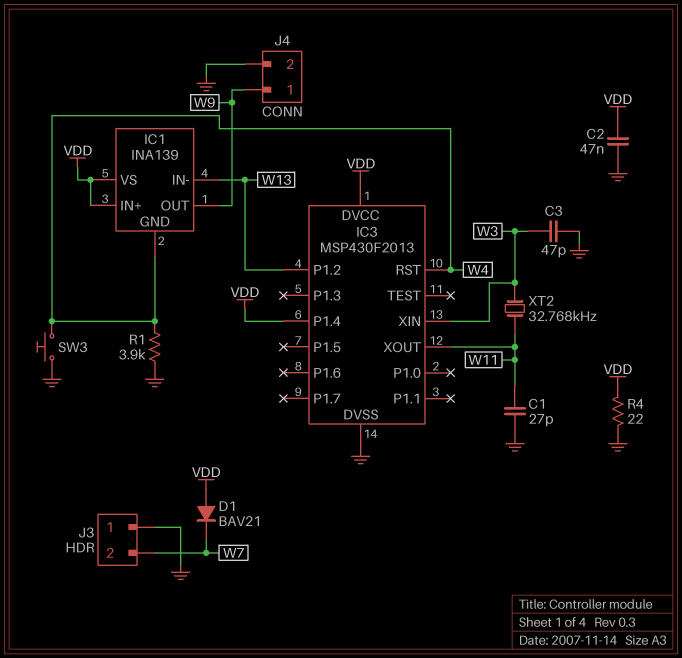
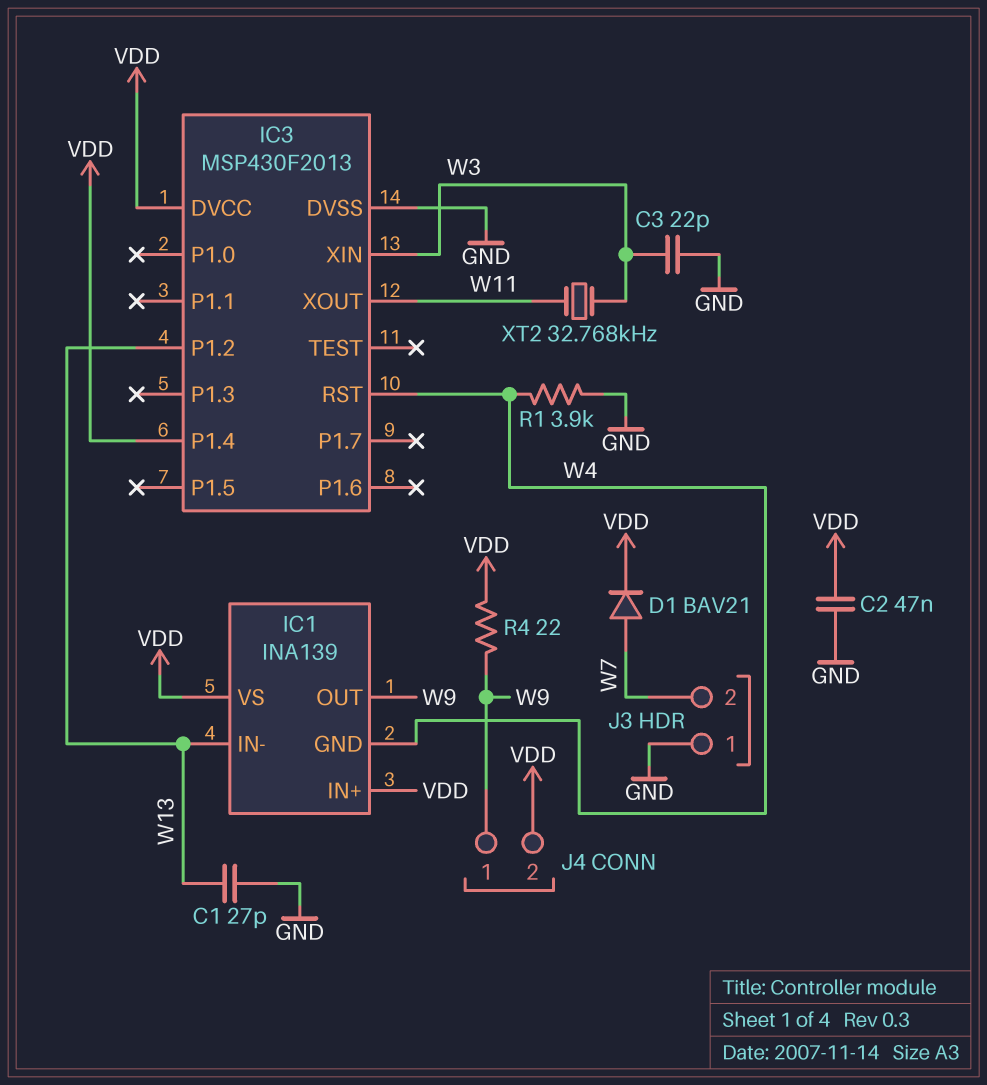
C1: 27pF (GND, W11) -> 27pF (GND, W13)
C3: 47pF (GND, W3) -> 22pF (GND, W3)
D1: diode BAV21 (A VDD, K W7) -> diode BAV21 (A W7, K VDD)
J4 pin 2: GND -> VDD
R4: 22 (GND, VDD) -> 22 (VDD, W9)
SW3: button (GND, W4) -> none

